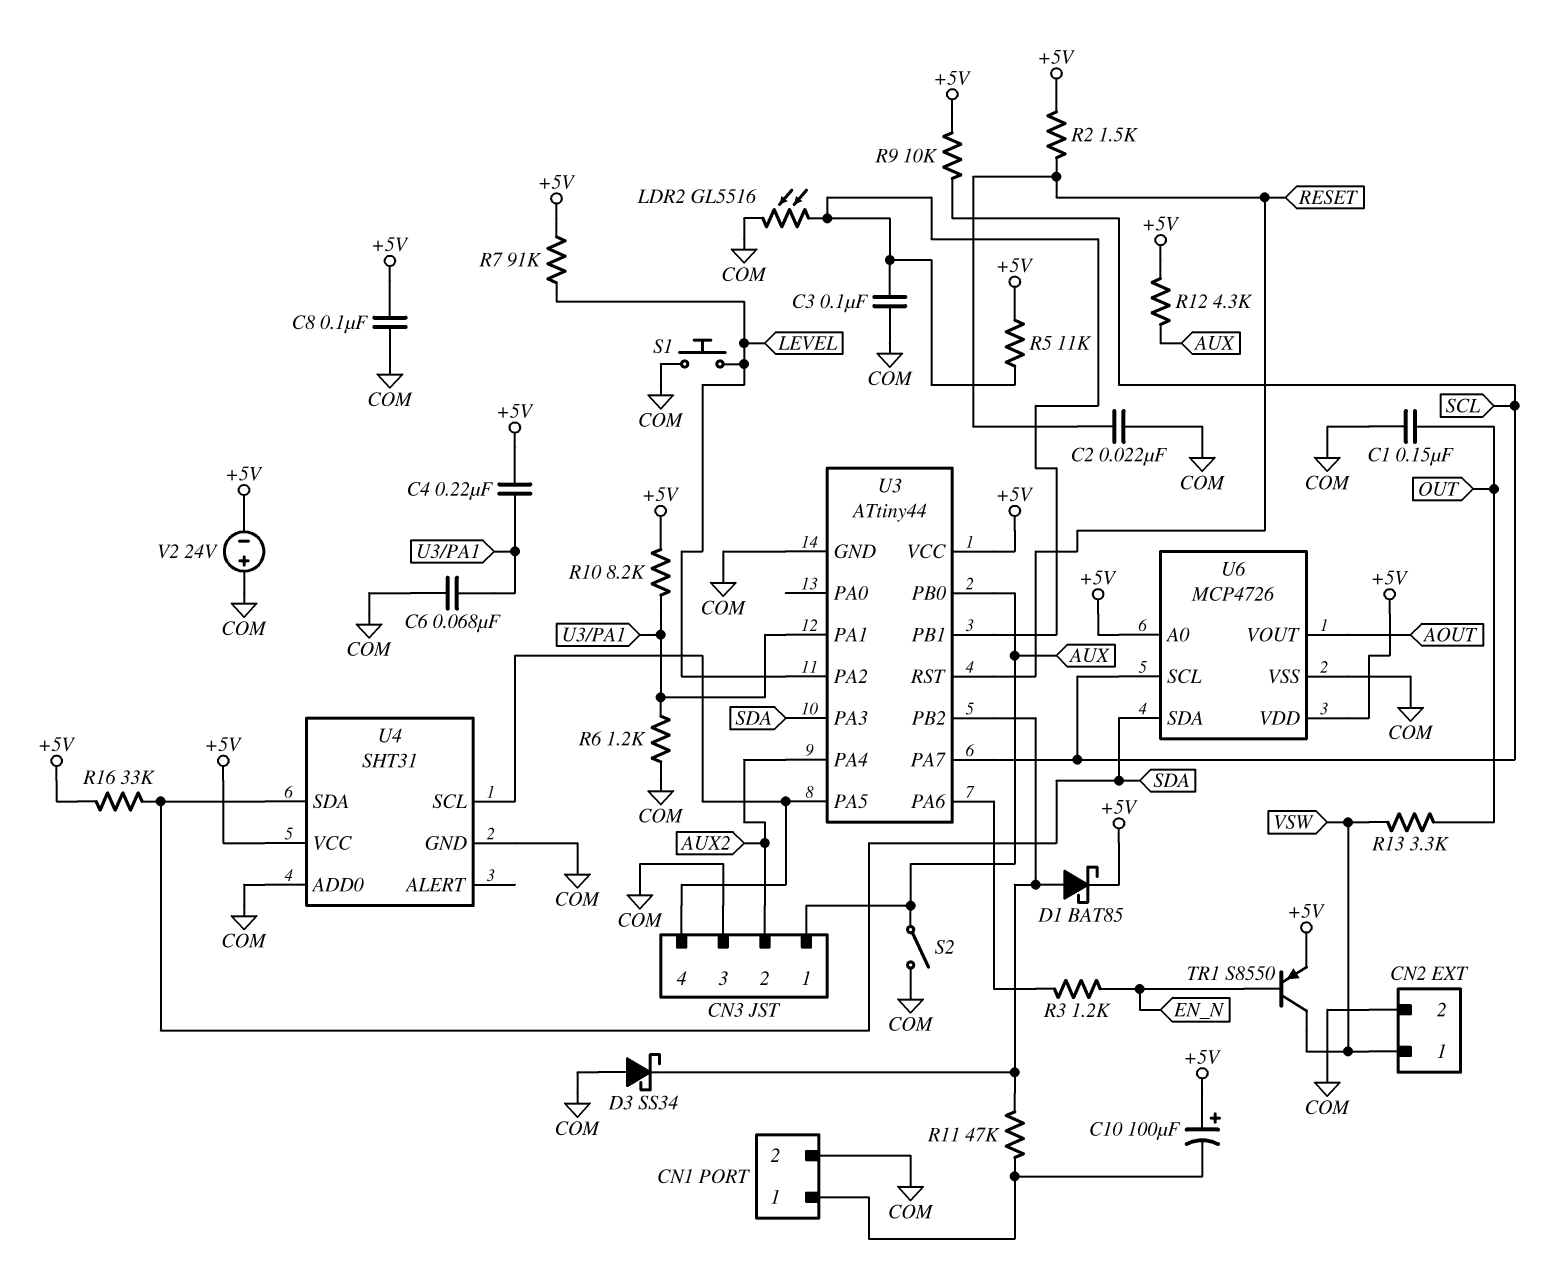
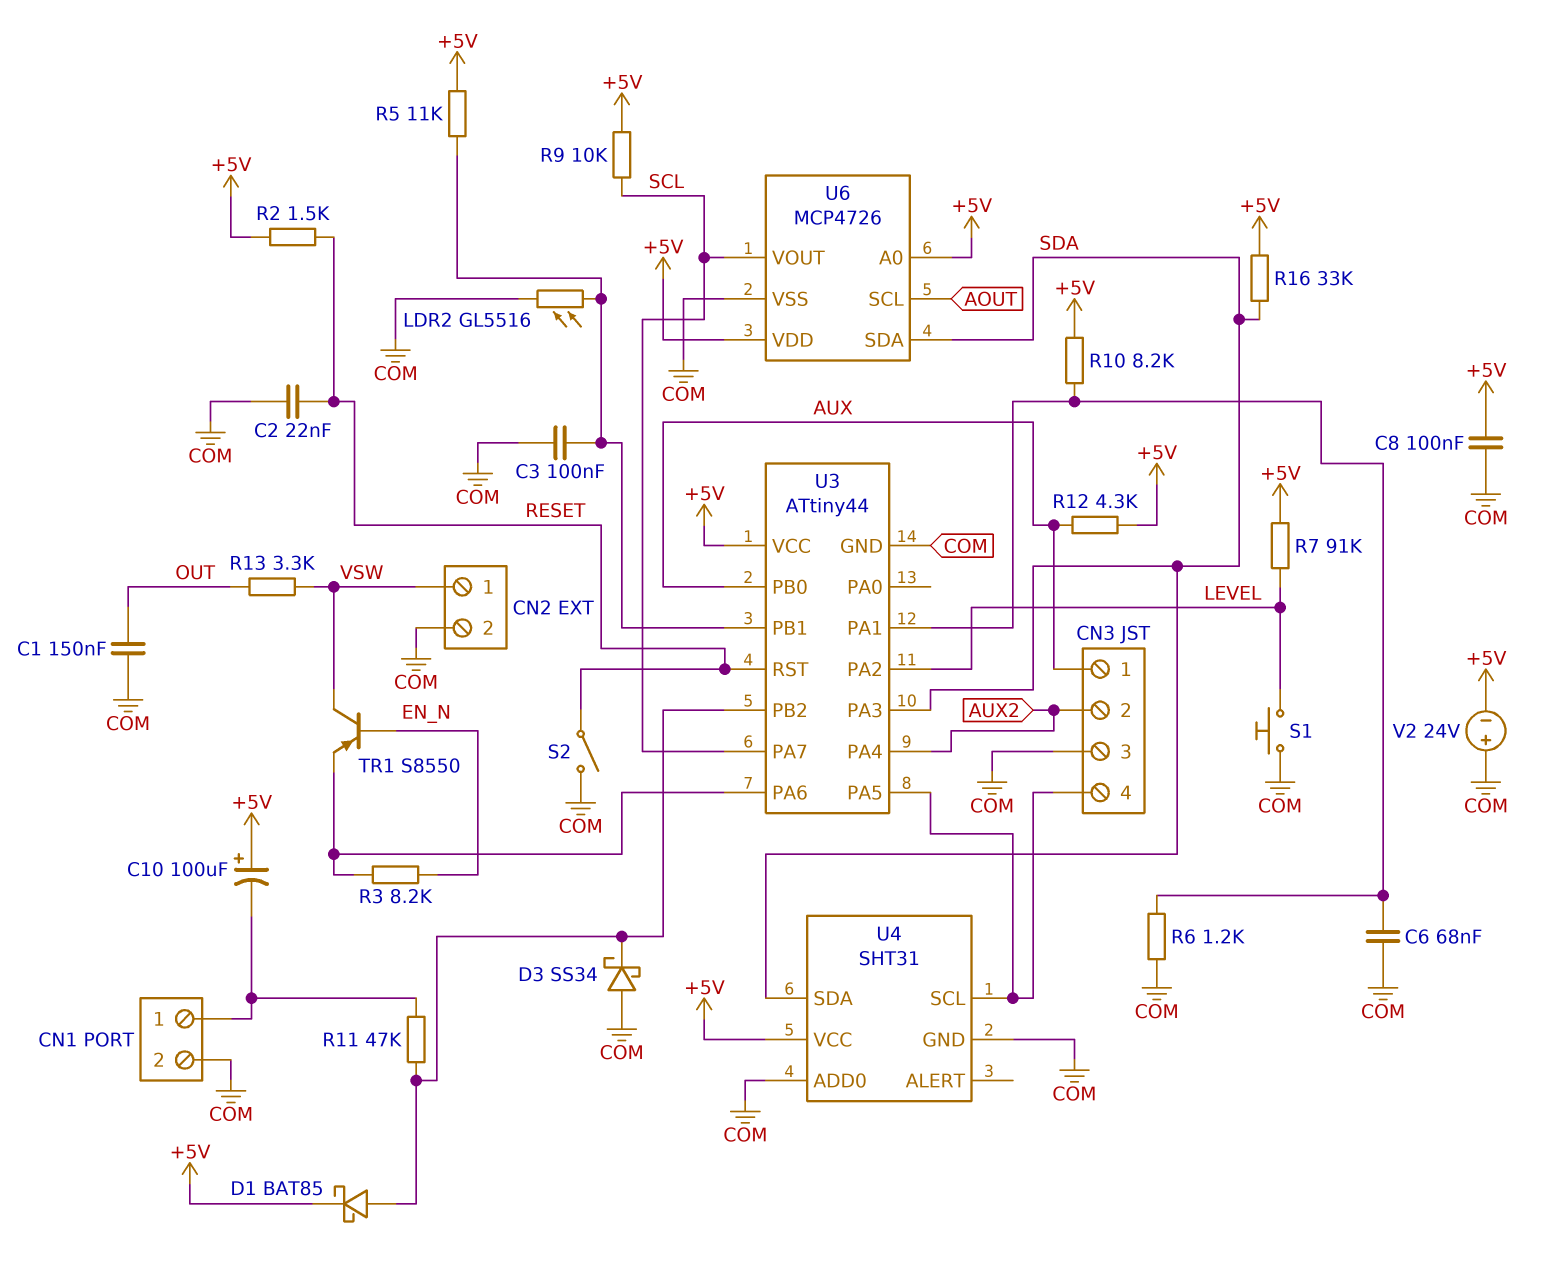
C4: 220nF (+5V, U3/PA1) -> none
R3: 1.2k (EN_N, U3/PA6) -> 8.2k (EN_N, U3/PA6)
S2: switch (AUX, COM) -> switch (COM, RESET)
TR1: PNP S8550 (B EN_N, C VSW, E +5V) -> PNP S8550 (B EN_N, C VSW, E U3/PA6)
U6 pin SCL: SCL -> AOUT
U6 pin VOUT: AOUT -> SCL

